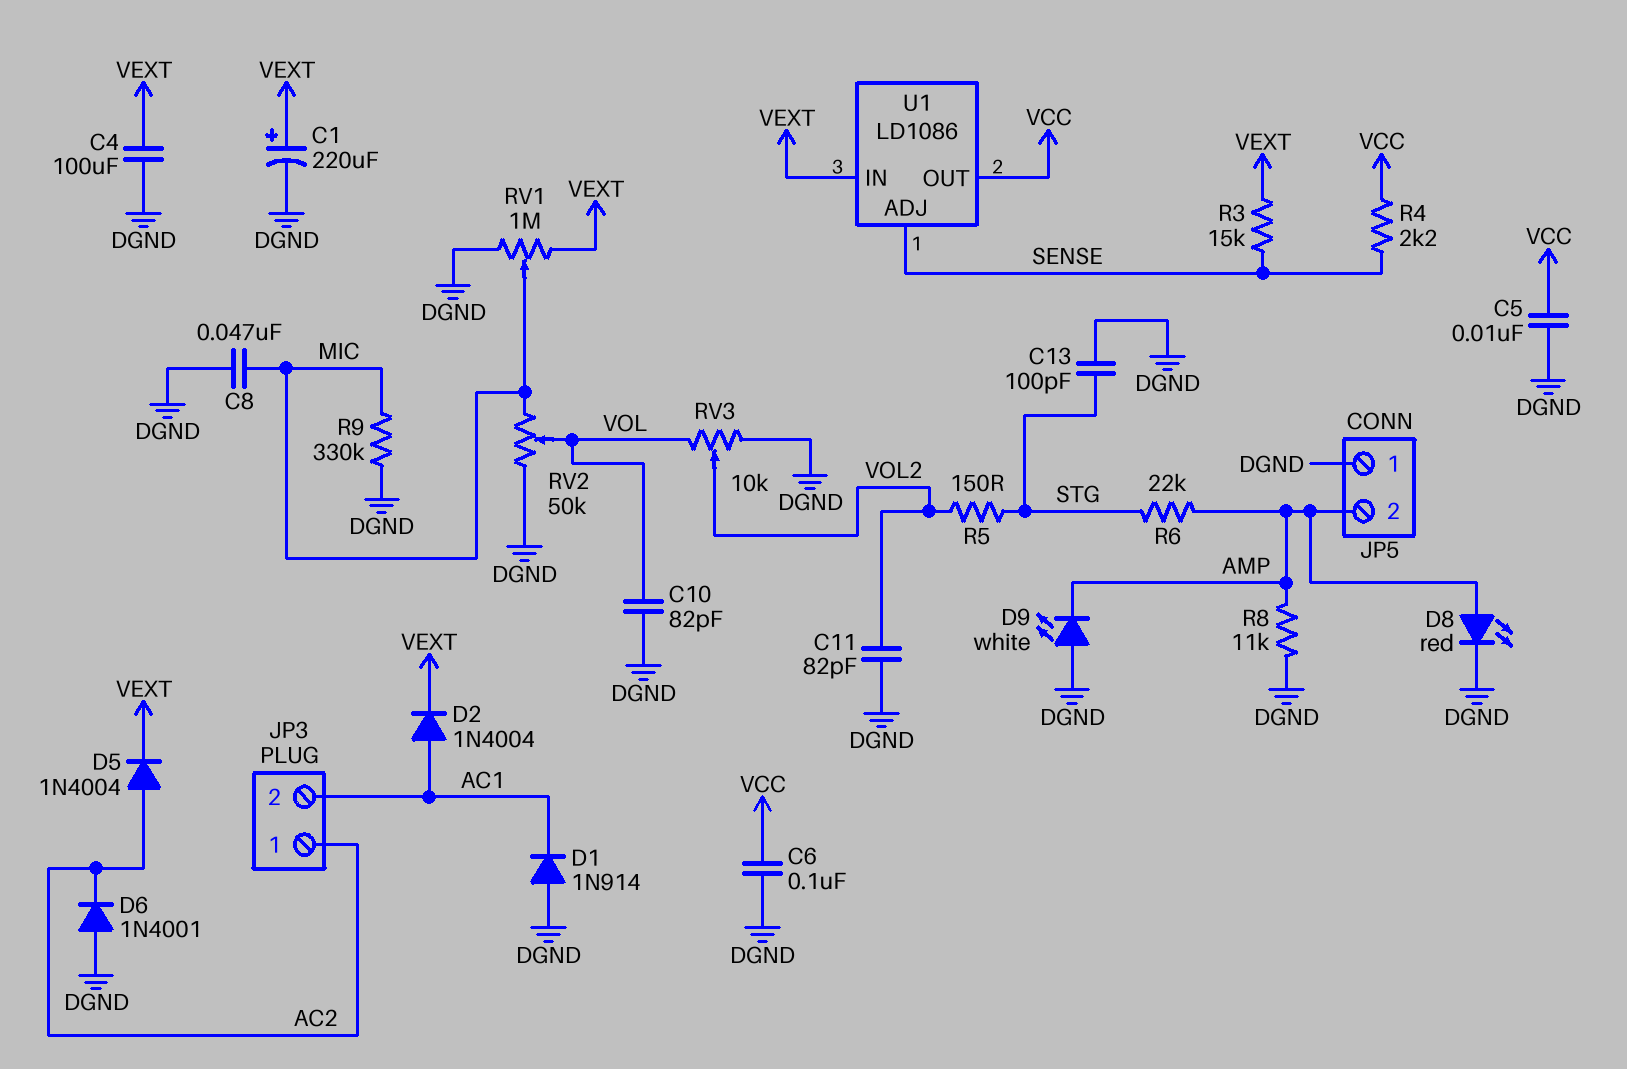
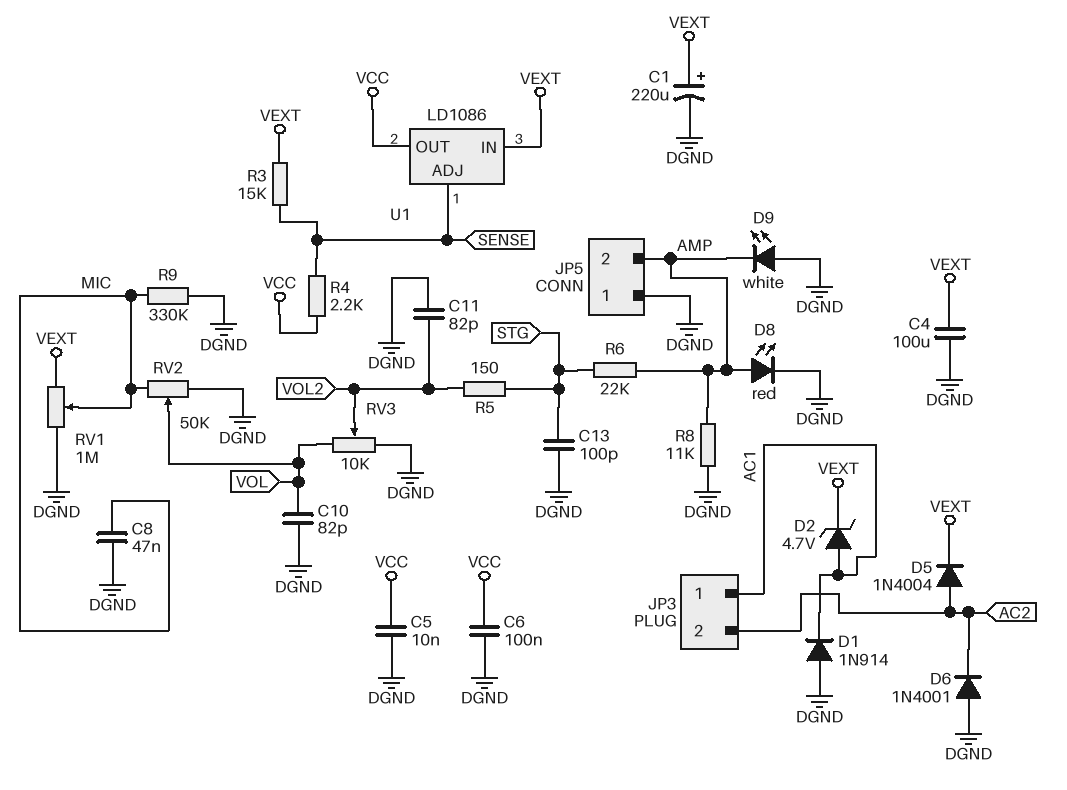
D2: diode 1N4004 (A AC1, K VEXT) -> zener 4.7V (A AC1, K VEXT)
JP3 pin 1: AC2 -> AC1
JP3 pin 2: AC1 -> AC2

